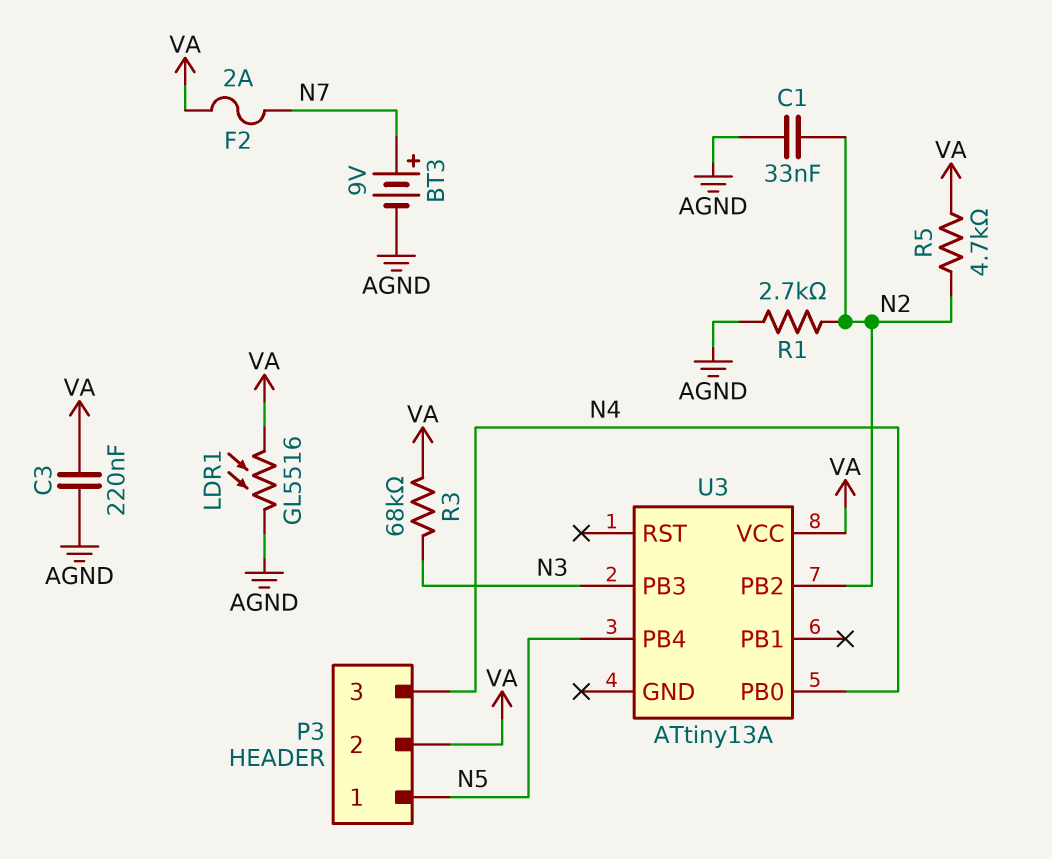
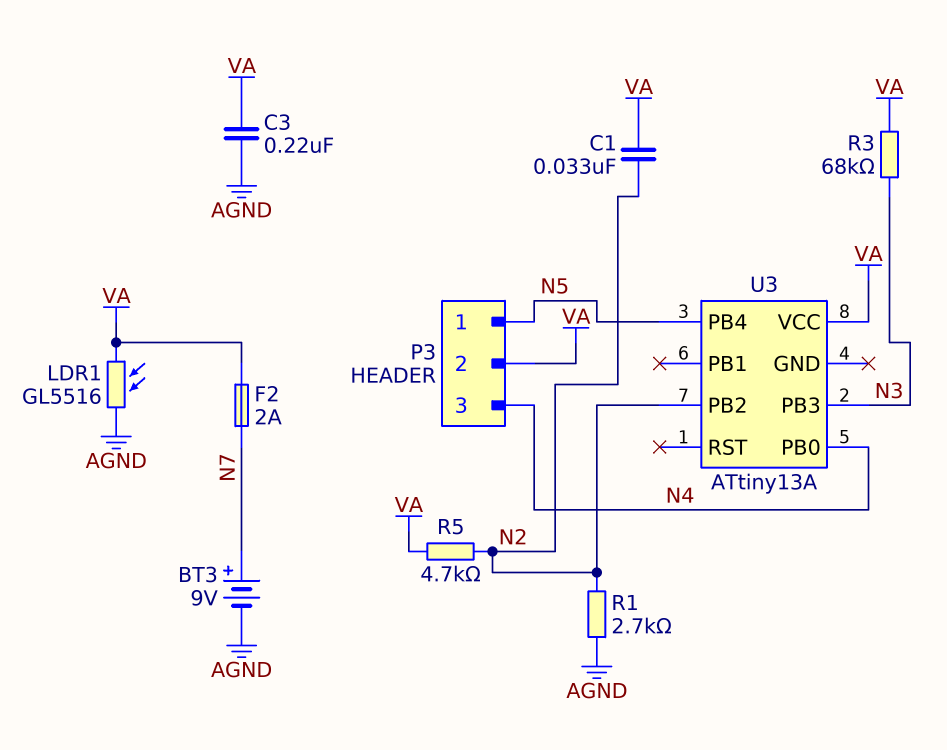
C1: 33nF (AGND, N2) -> 33nF (N2, VA)

